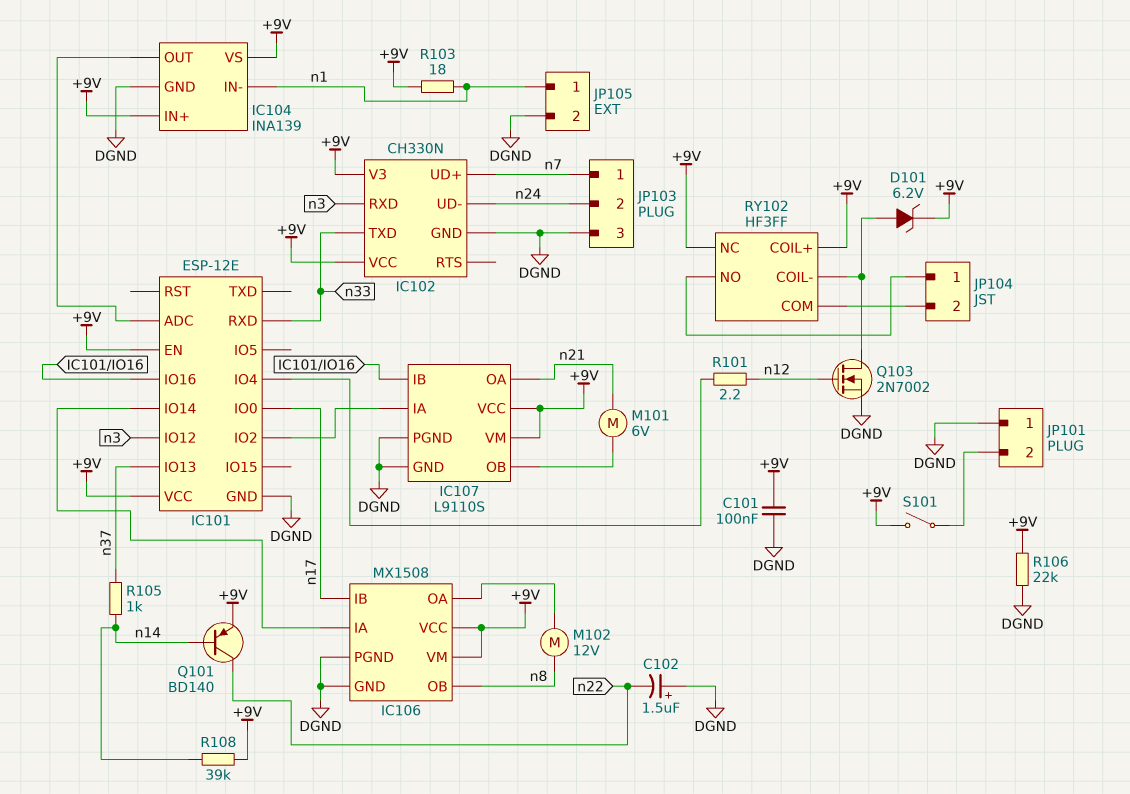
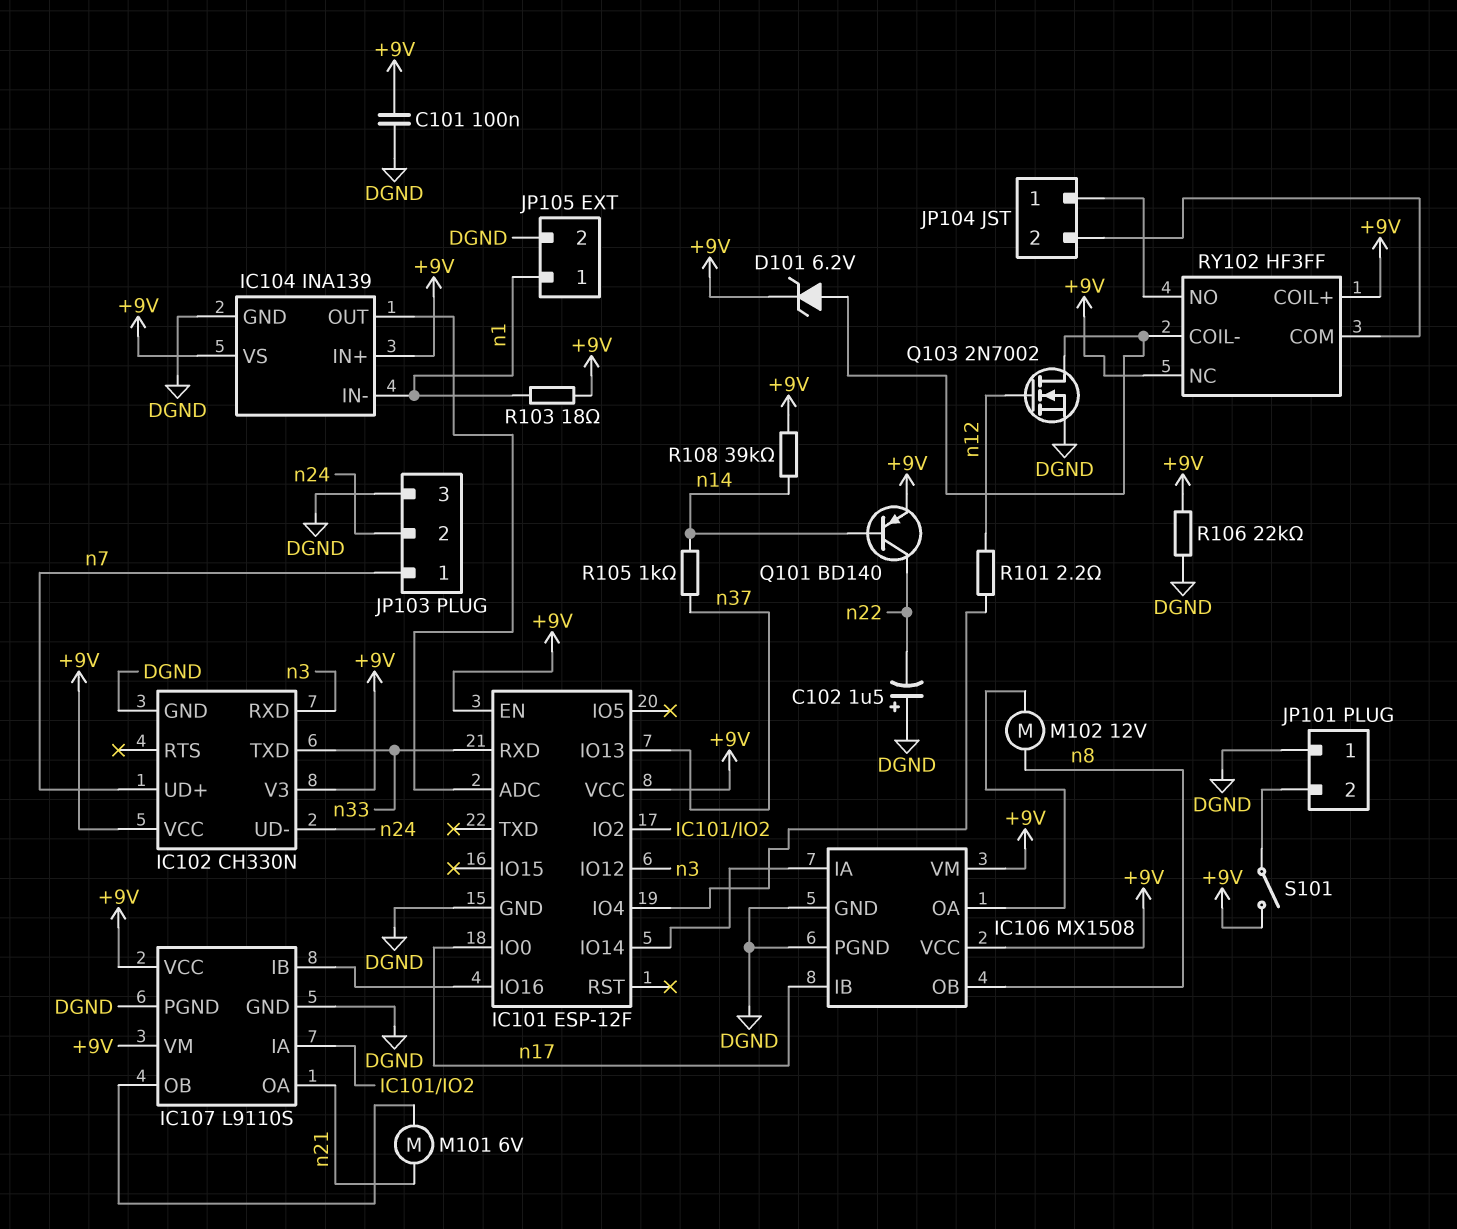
IC101: ESP-12E -> ESP-12F

